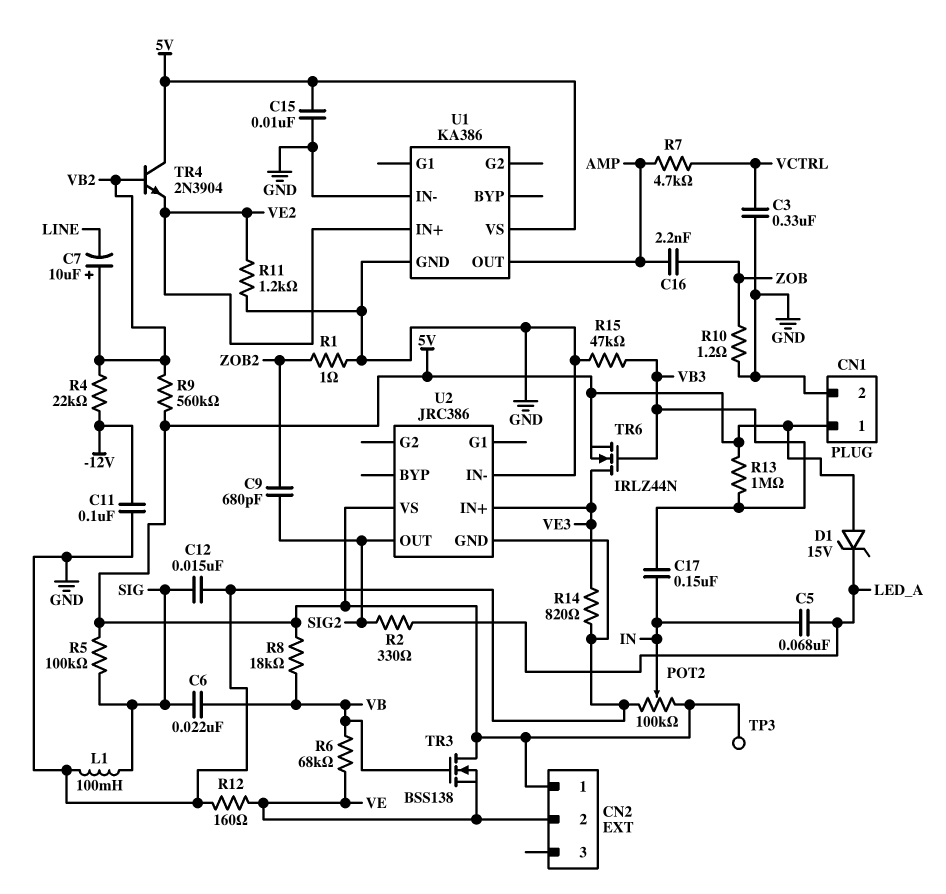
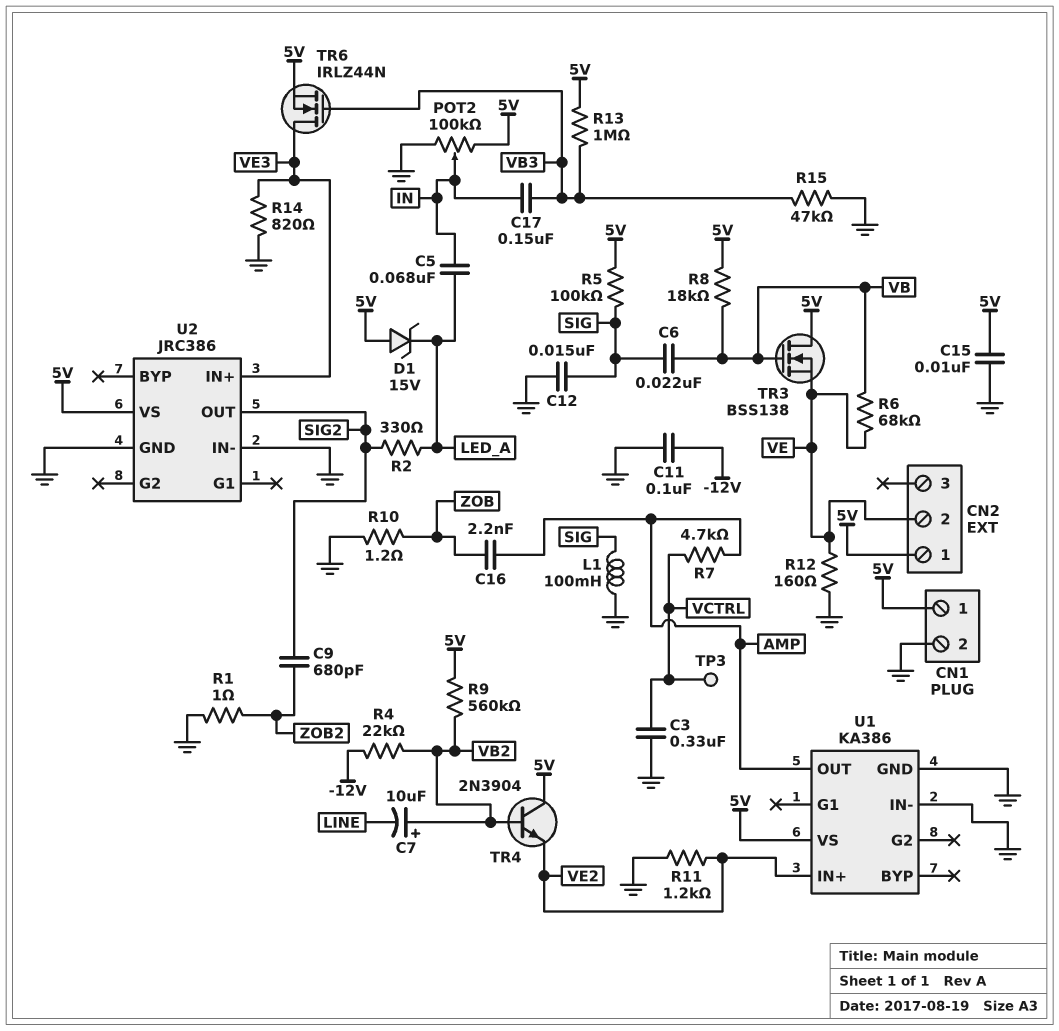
TP3: test point (5V) -> test point (VCTRL)

